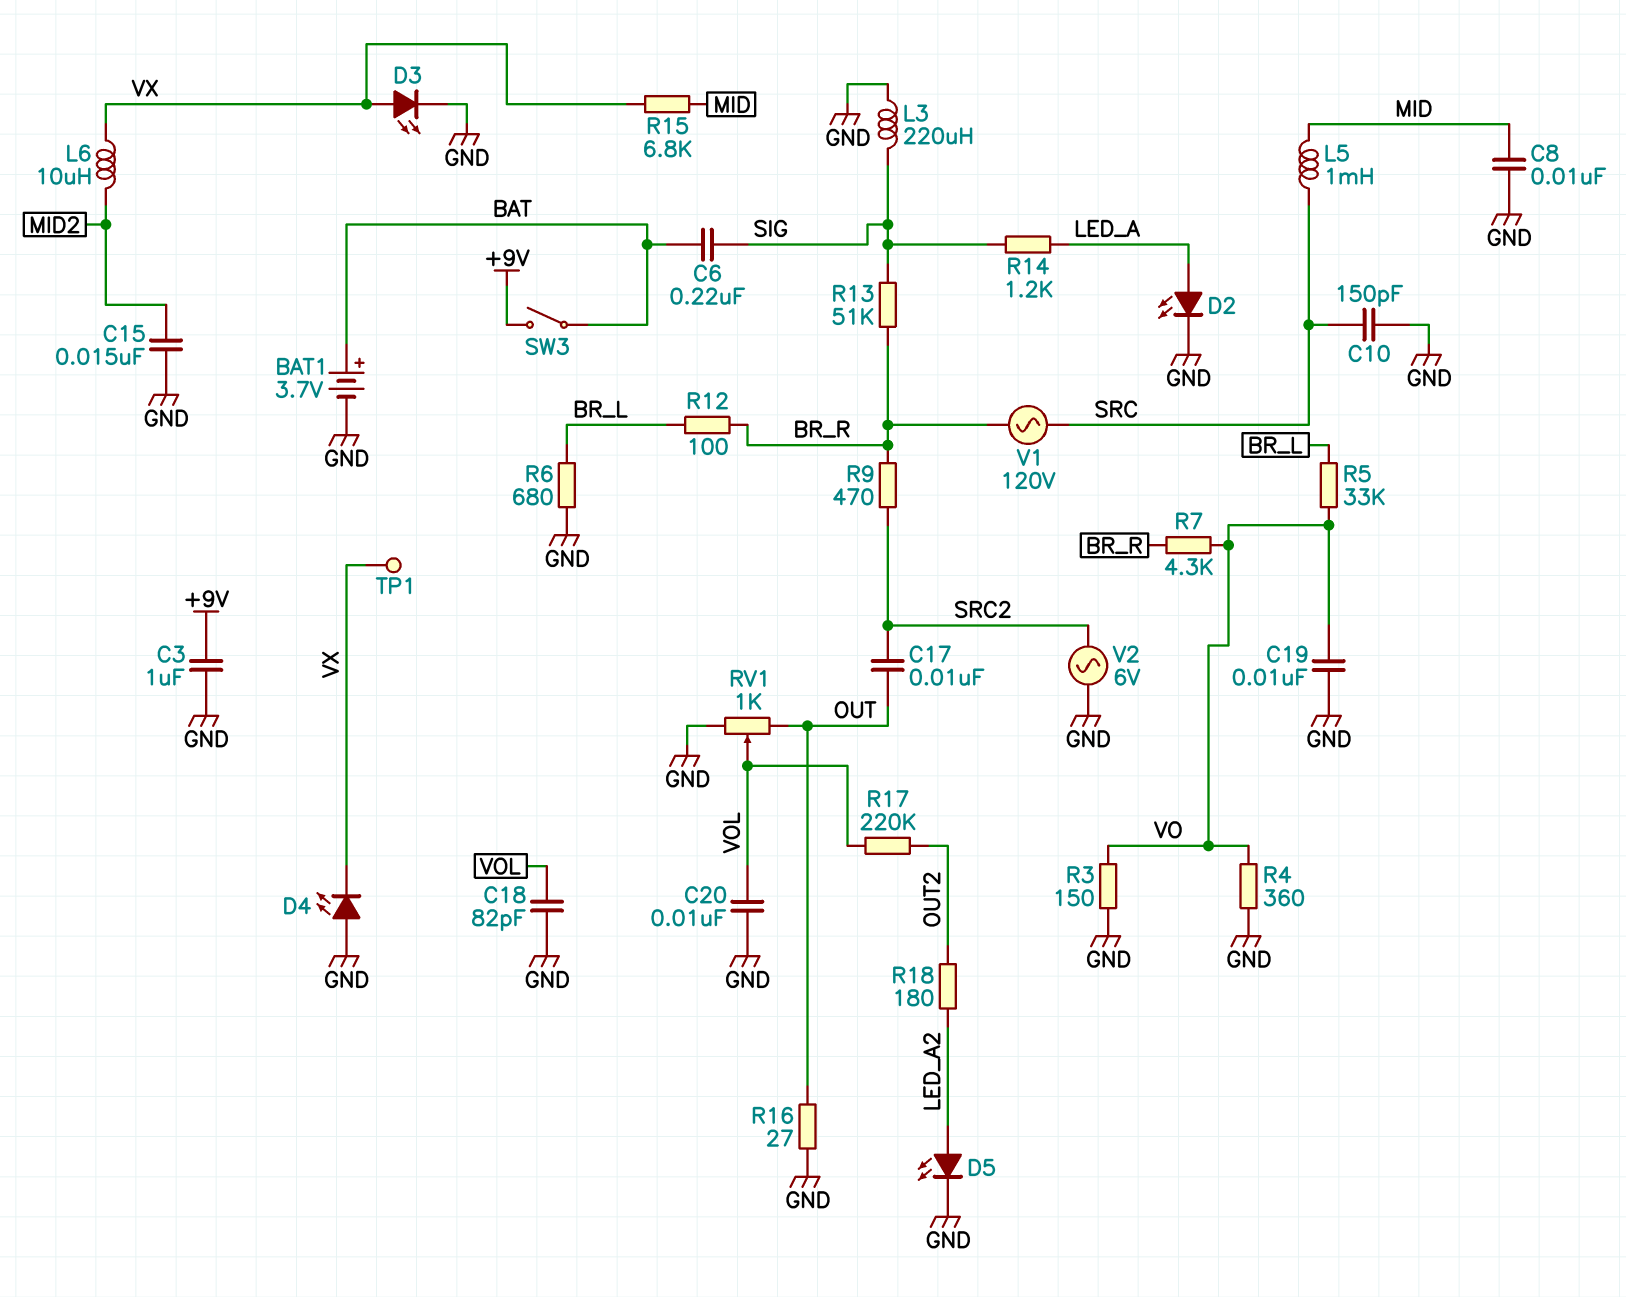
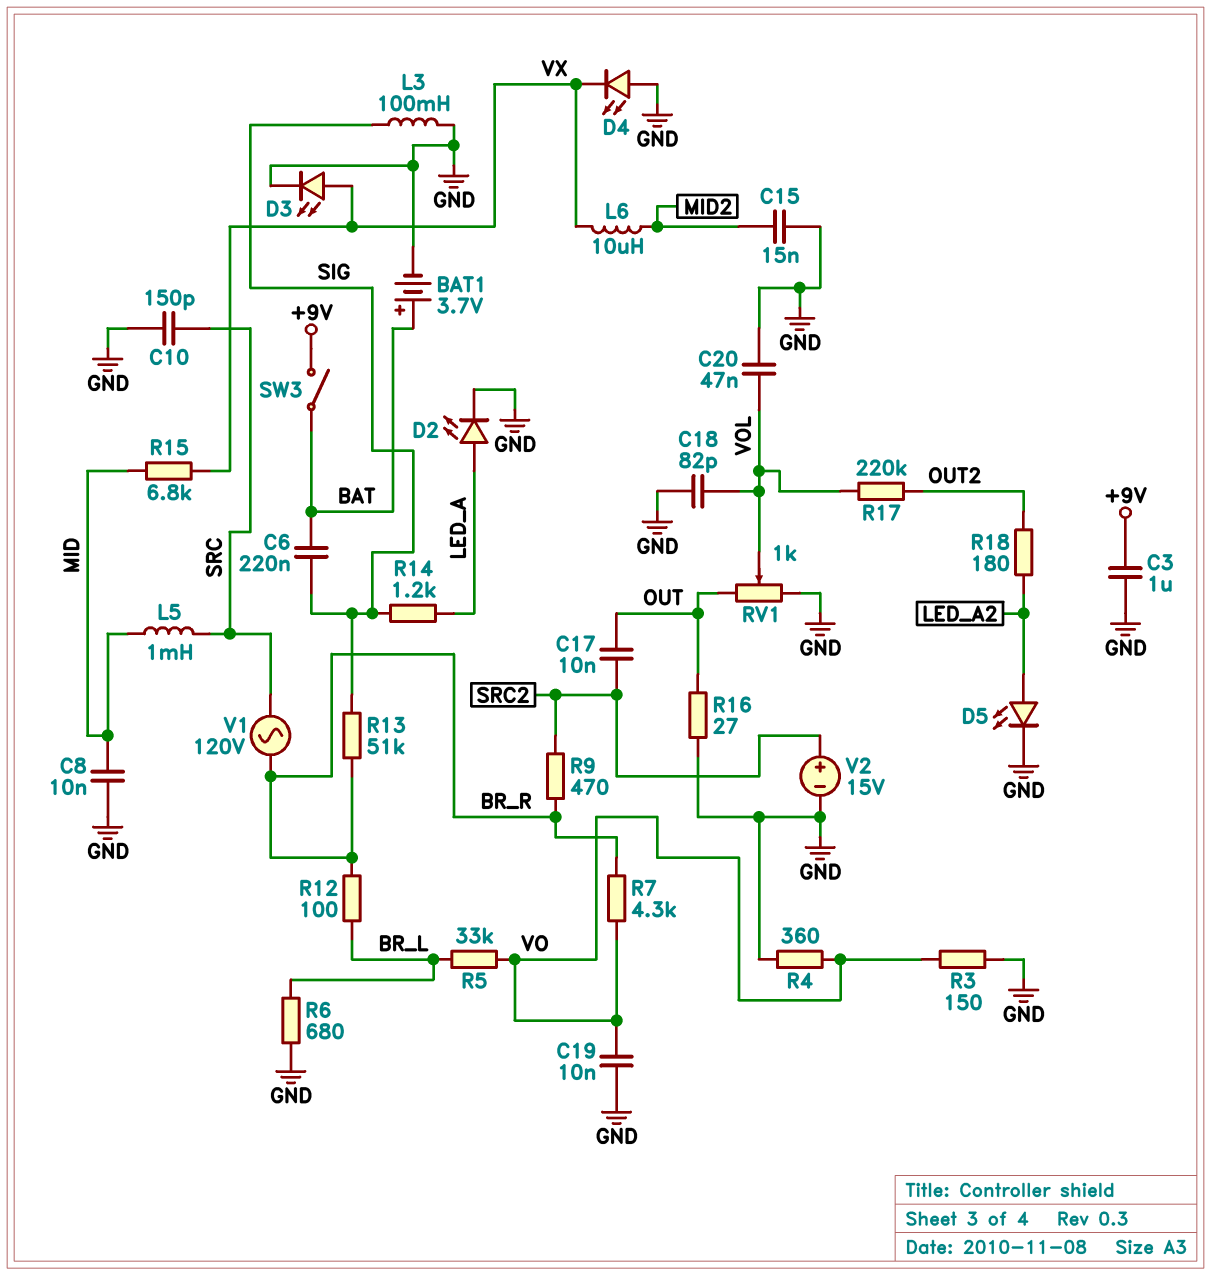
C20: 10nF (GND, VOL) -> 47nF (GND, VOL)
L3: 220uH (GND, SIG) -> 100mH (GND, SIG)
TP1: test point (VX) -> none
V2: AC 6V (GND, SRC2) -> 15V (plus SRC2, minus GND)

